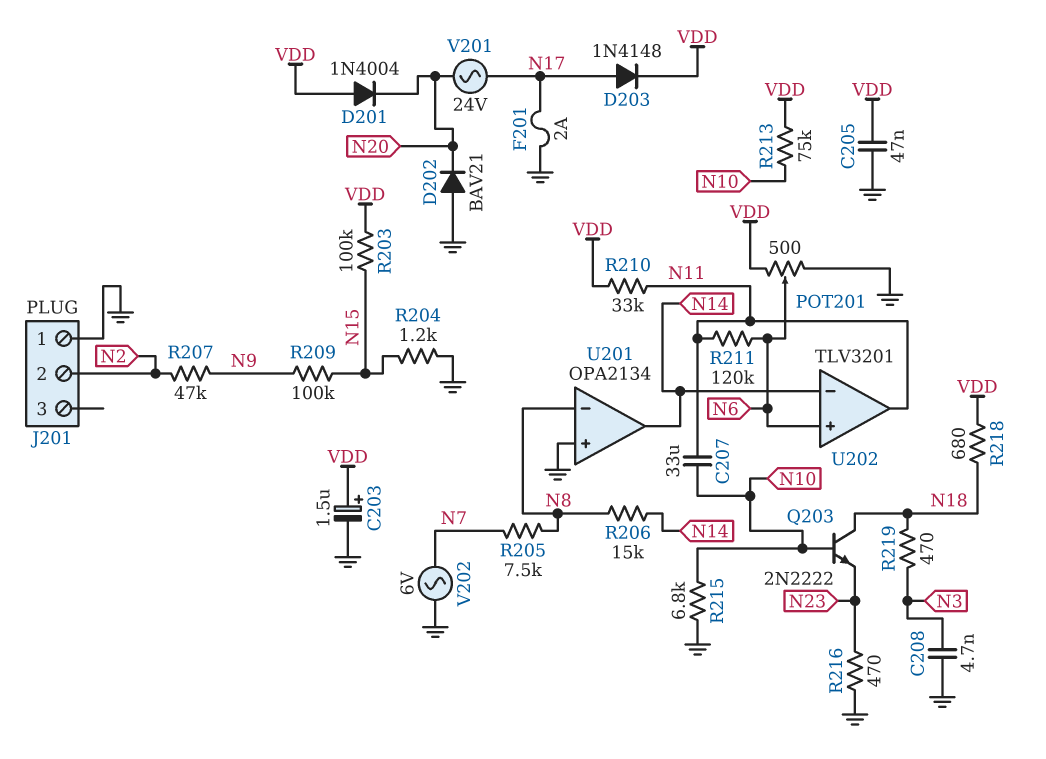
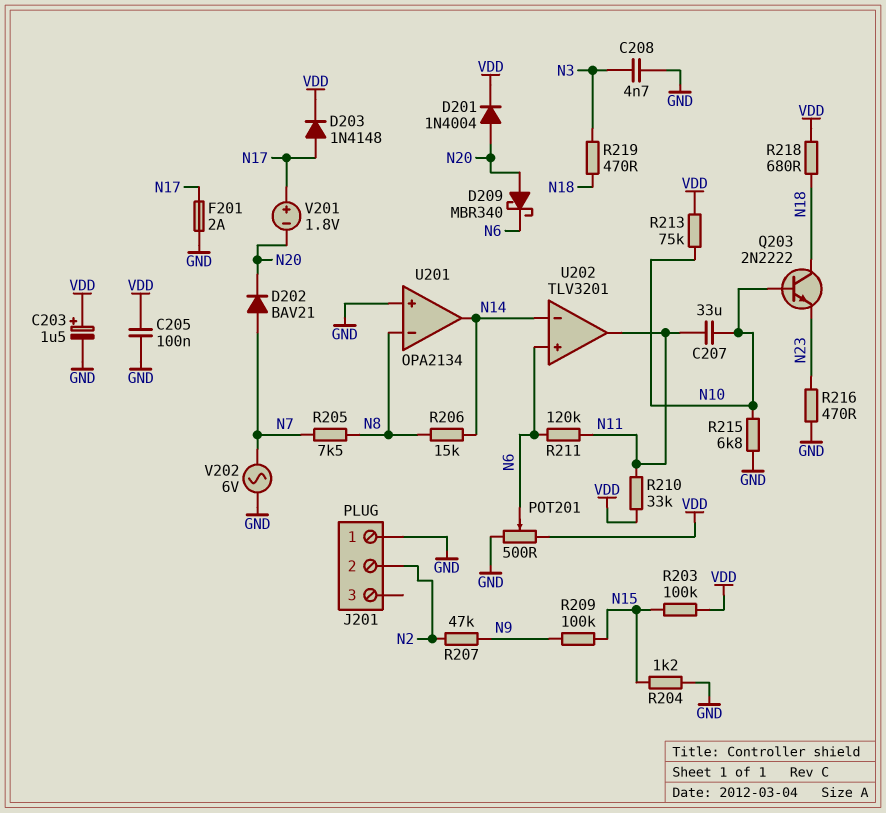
C205: 47nF (GND, VDD) -> 100nF (GND, VDD)
D201: diode 1N4004 (A VDD, K N20) -> diode 1N4004 (A N20, K VDD)
D202: diode BAV21 (A GND, K N20) -> diode BAV21 (A N7, K N20)
D209: none -> schottky MBR340 (A N20, K N6)
V201: AC 24V (N17, N20) -> 1.8V (plus N17, minus N20)

